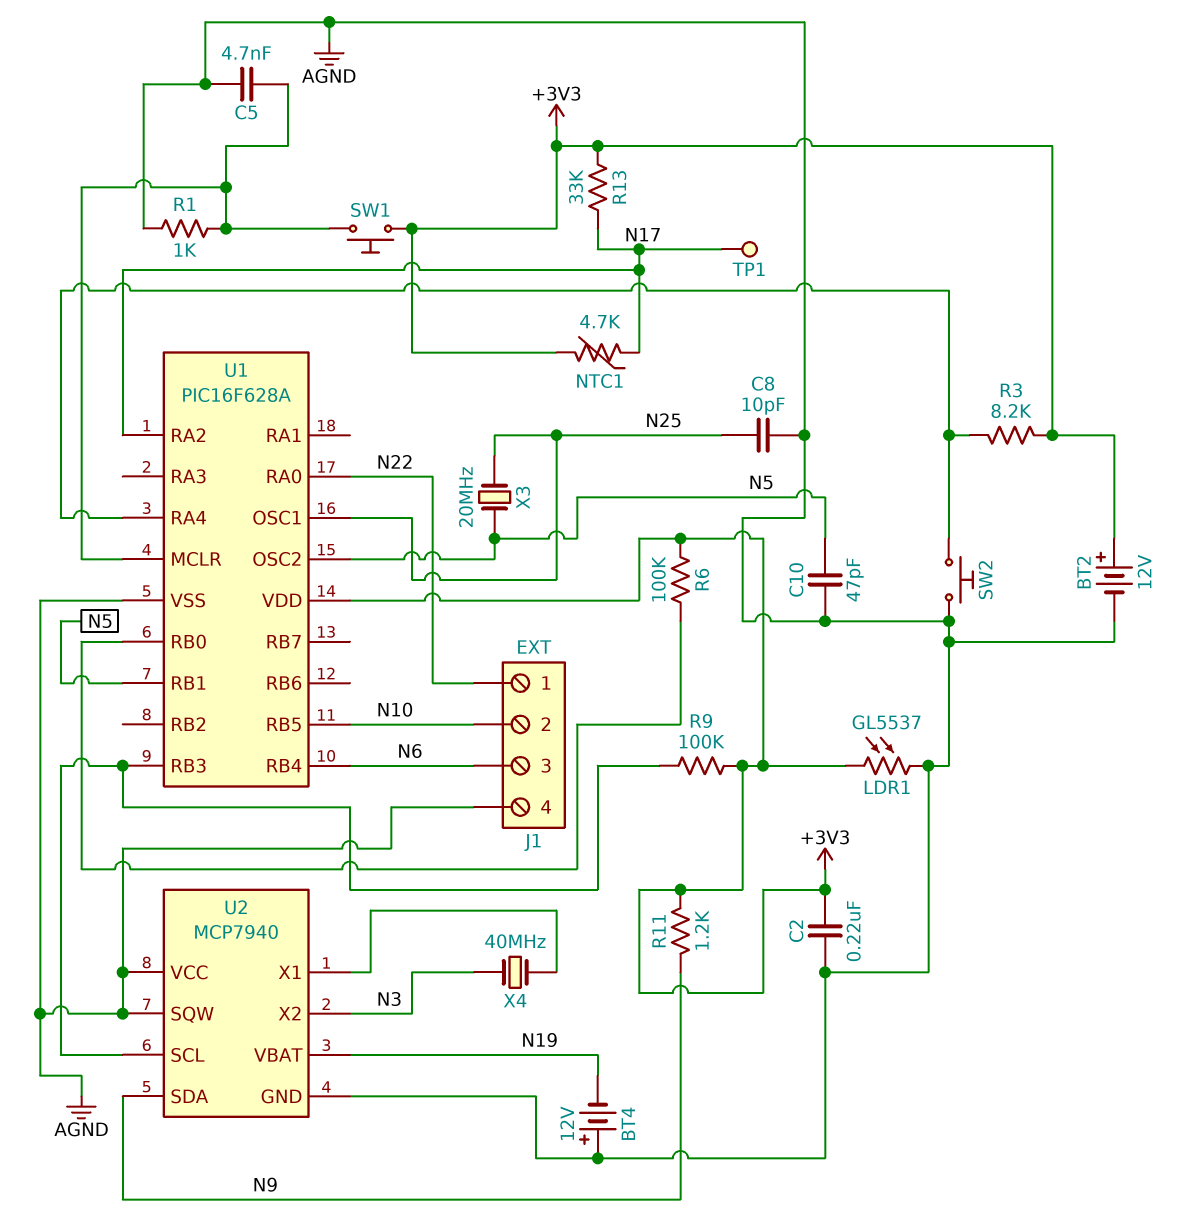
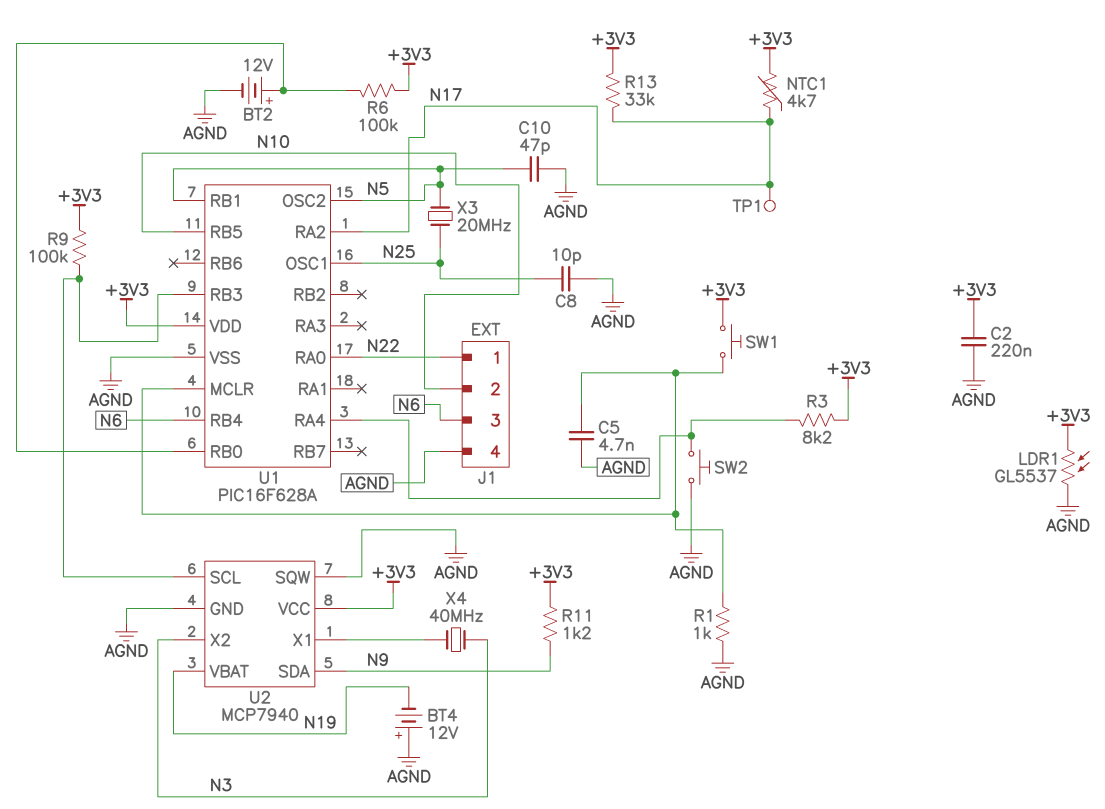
BT2: 12V (plus +3V3, minus AGND) -> 12V (plus U1/RB0, minus AGND)
U2 pin VCC: AGND -> +3V3

